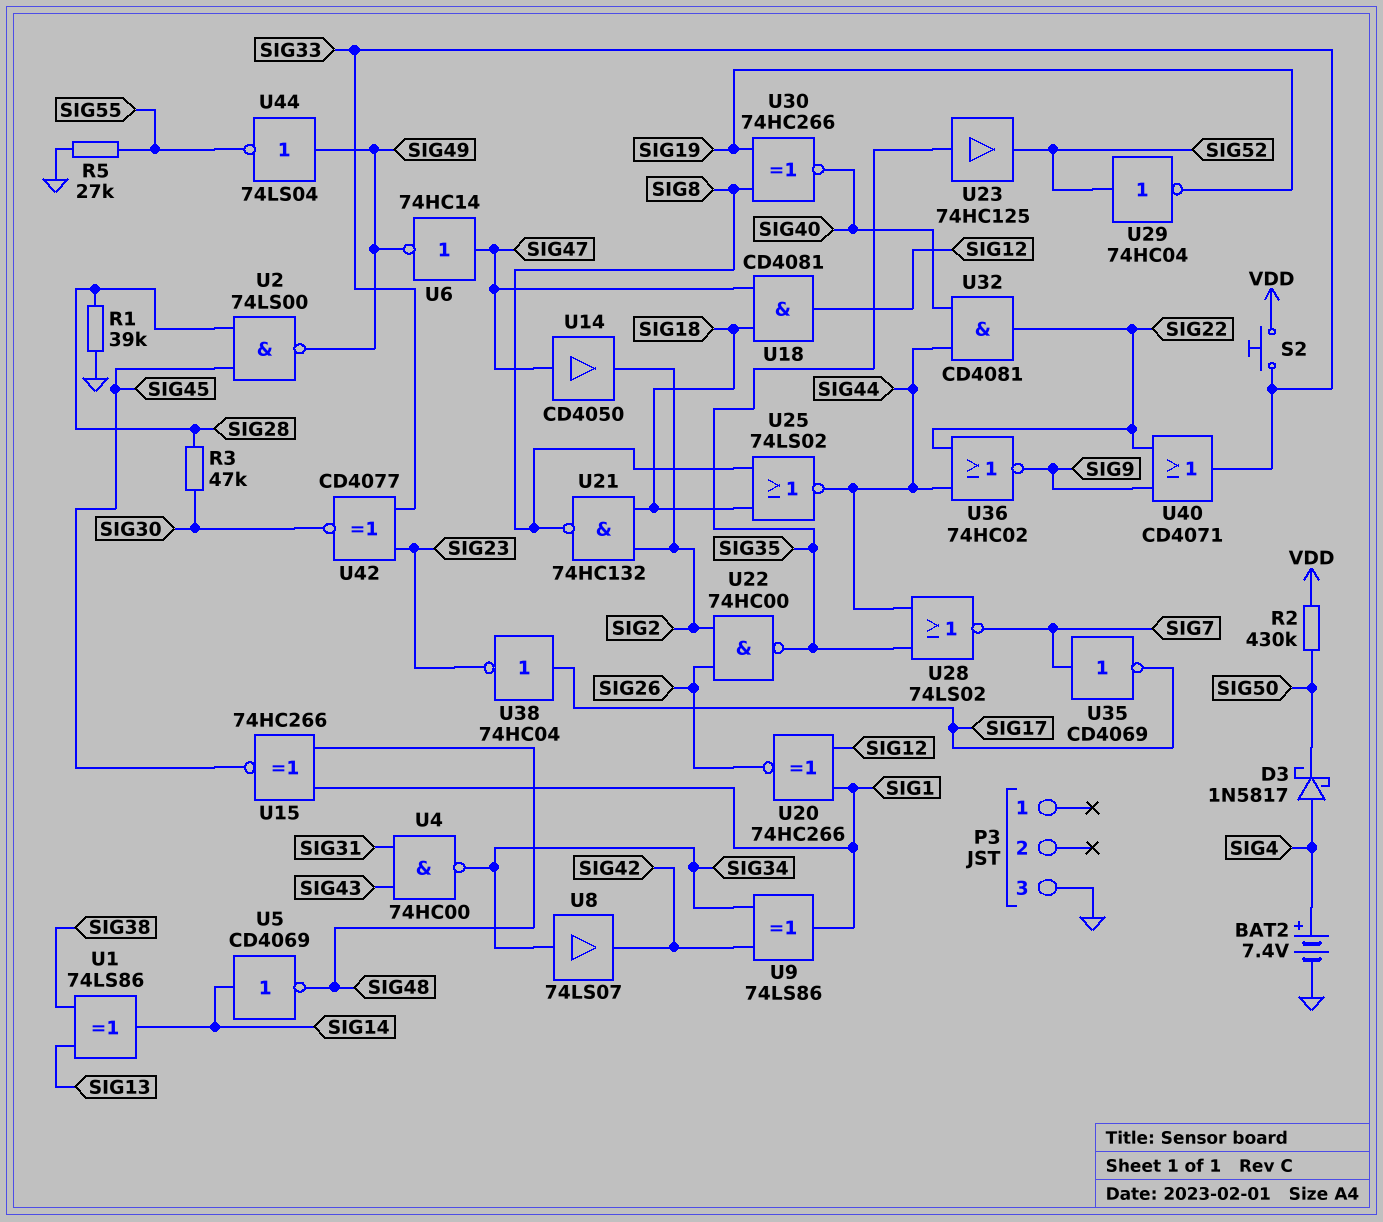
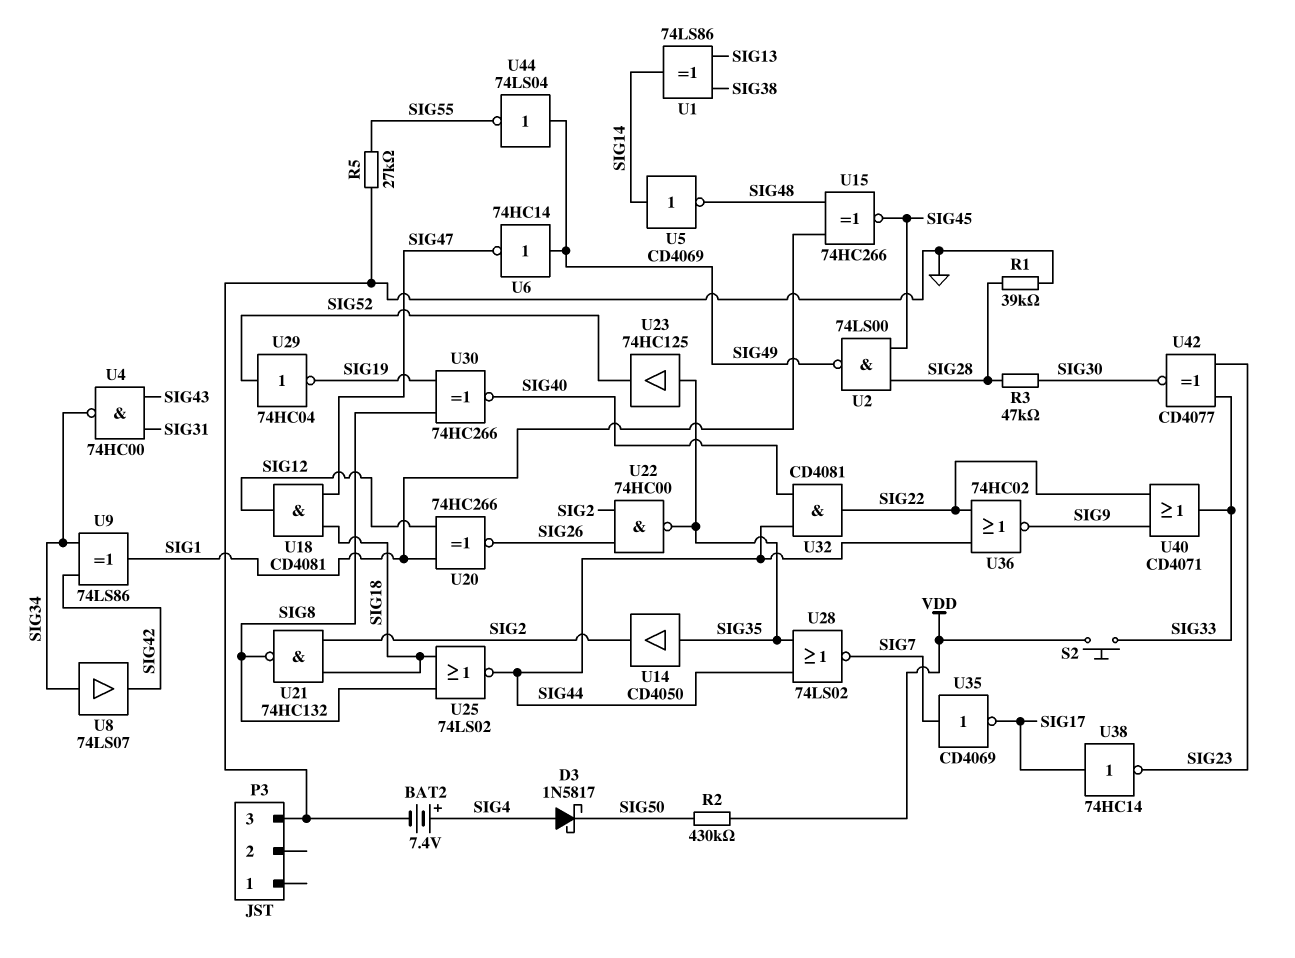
U6: NOT 74HC14 (in SIG47, out SIG49) -> NOT 74HC14 (in SIG49, out SIG47)
U14: buffer CD4050 (in SIG47, out SIG2) -> buffer CD4050 (in SIG35, out SIG2)
U38: NOT 74HC04 (in SIG17, out SIG23) -> NOT 74HC14 (in SIG17, out SIG23)

